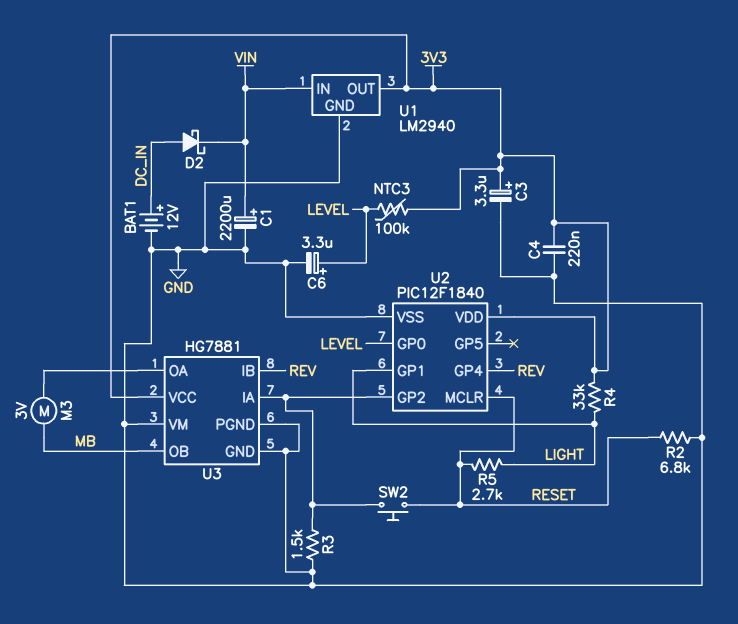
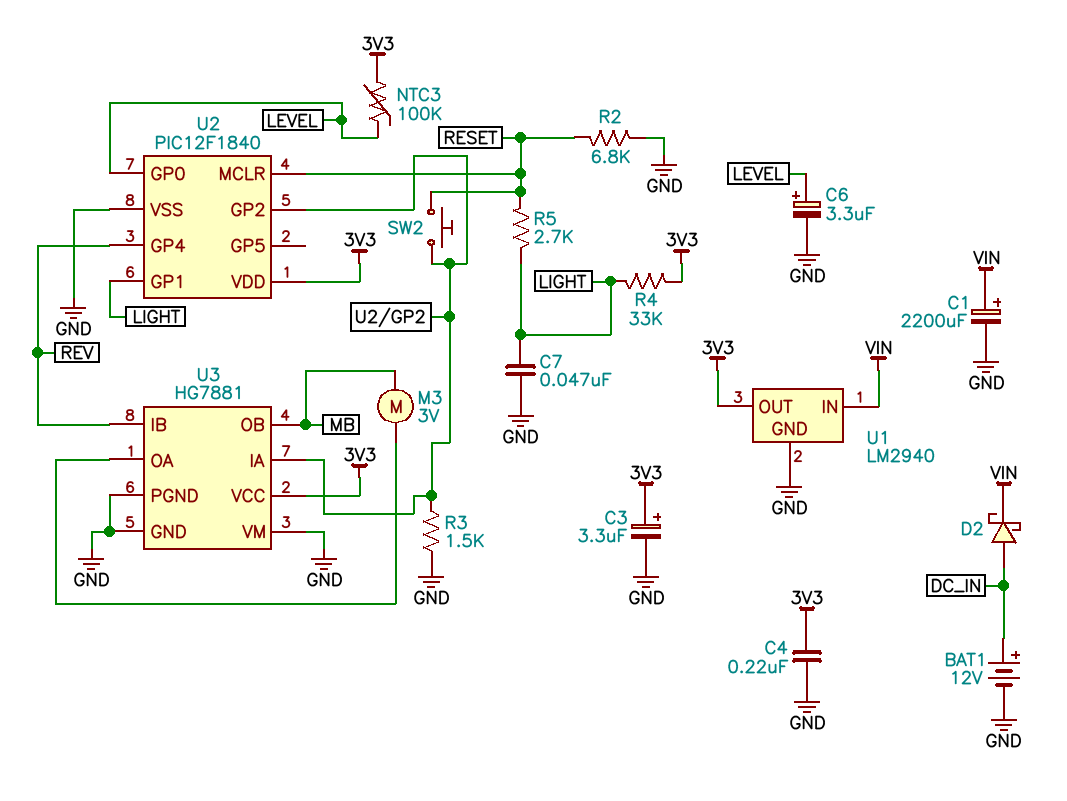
C7: none -> 47nF (GND, LIGHT)

